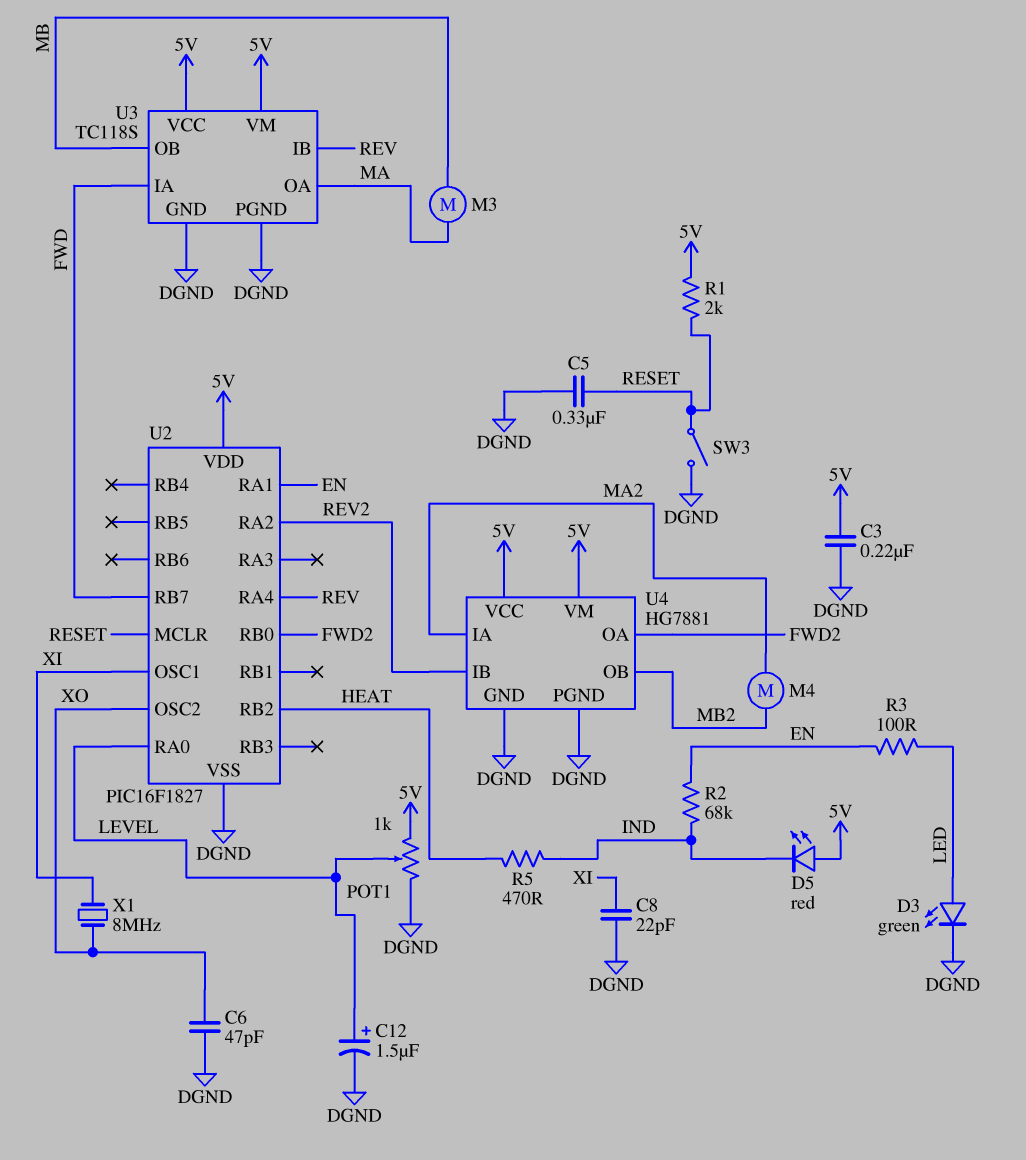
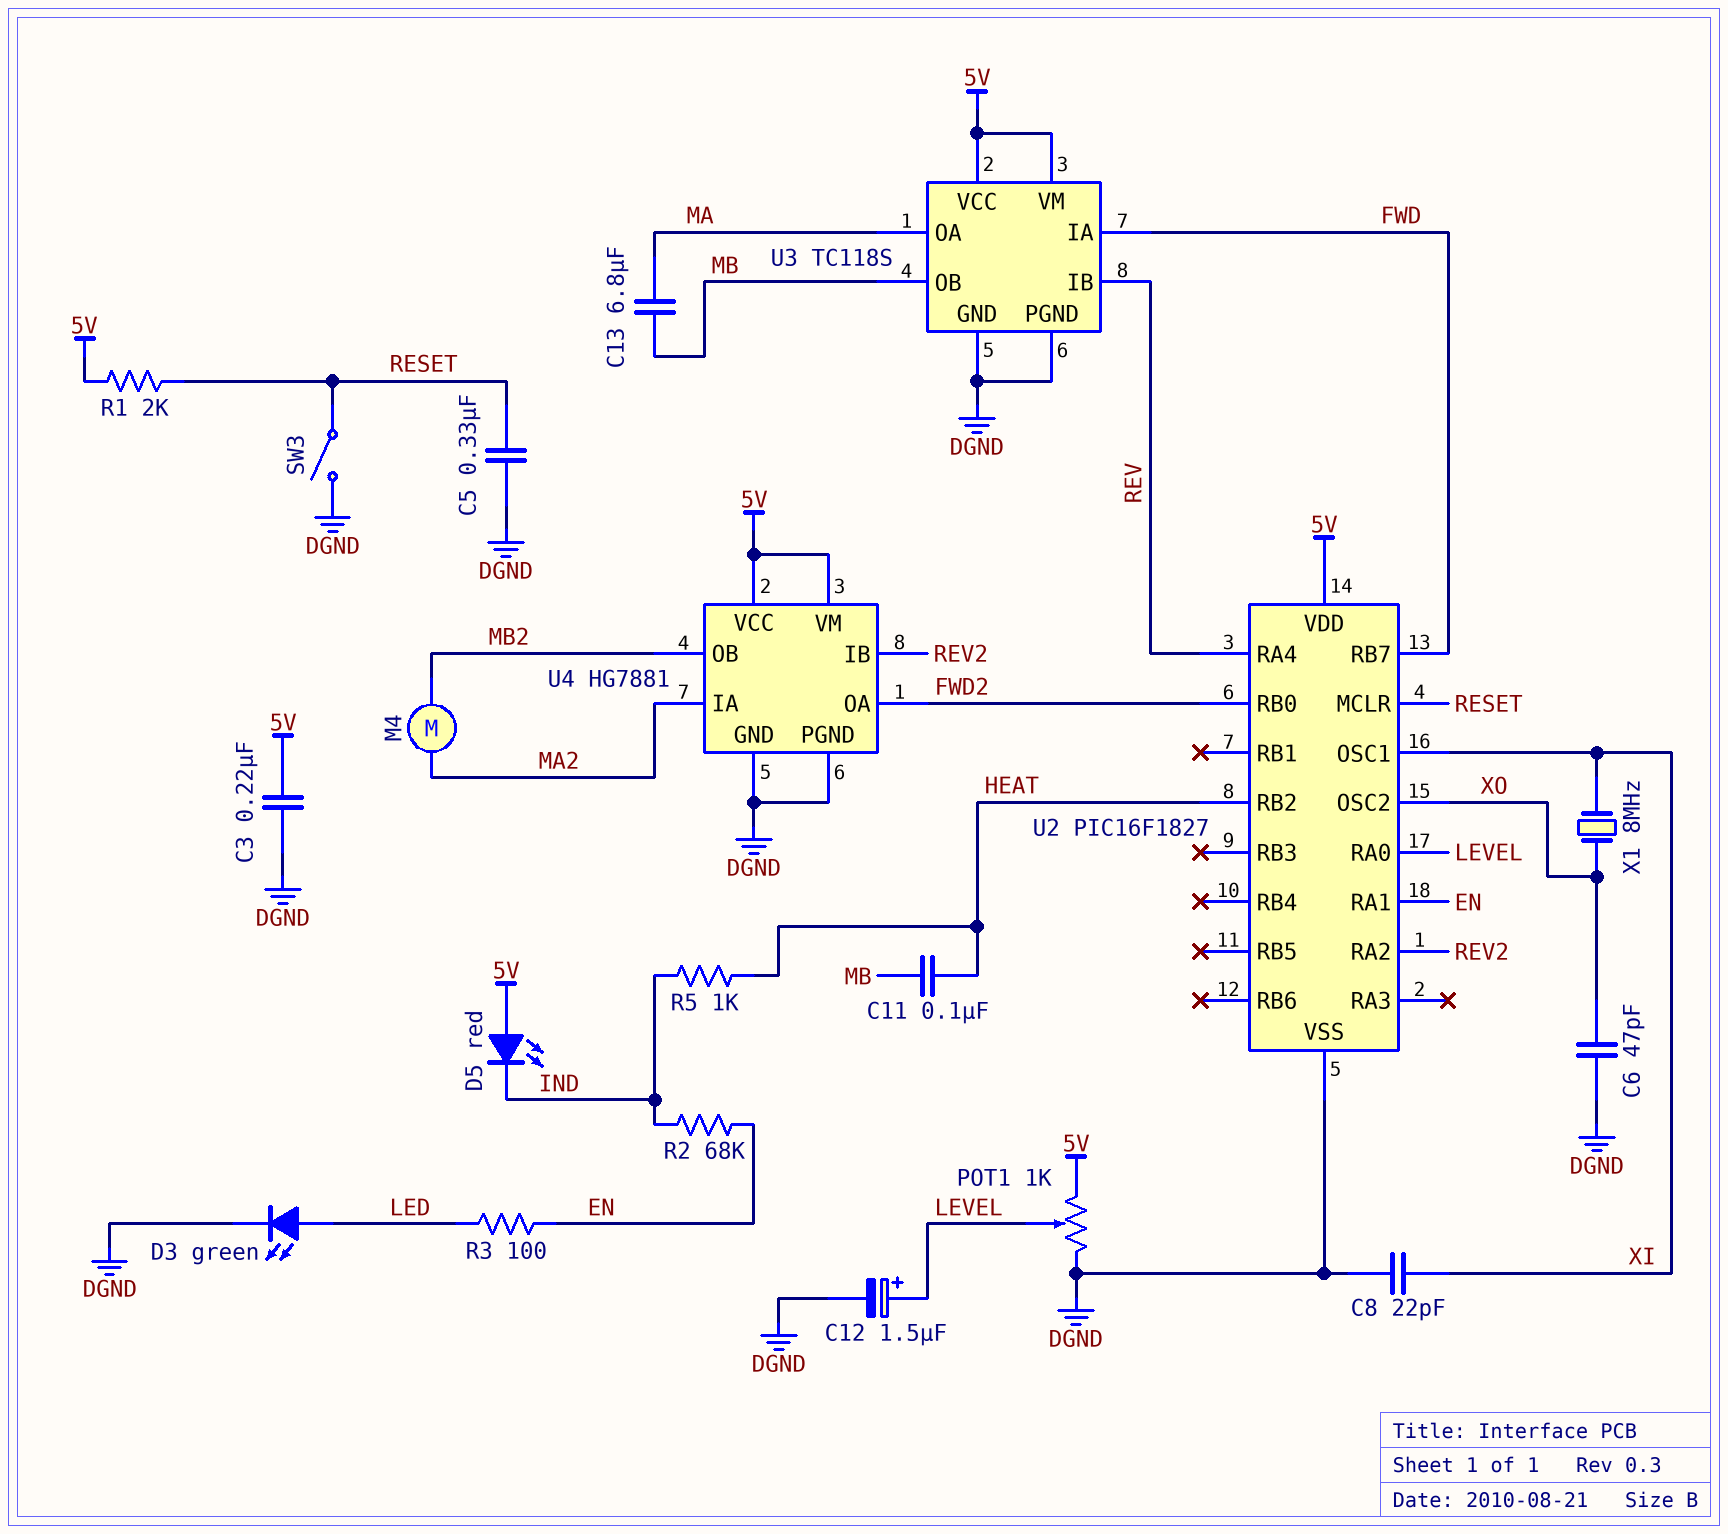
C11: none -> 100nF (HEAT, MB)
C13: none -> 6.8uF (MA, MB)
M3: motor (MA, MB) -> none
R5: 470 (HEAT, IND) -> 1k (HEAT, IND)

